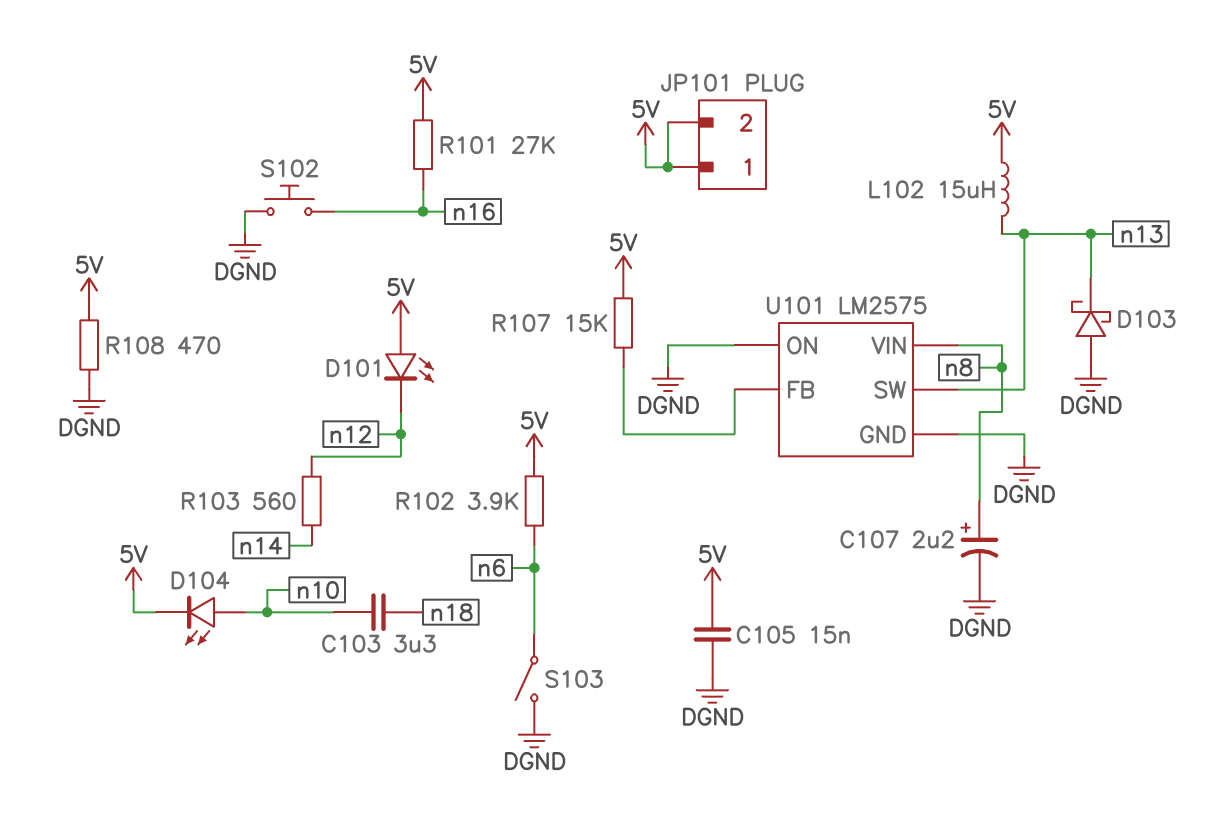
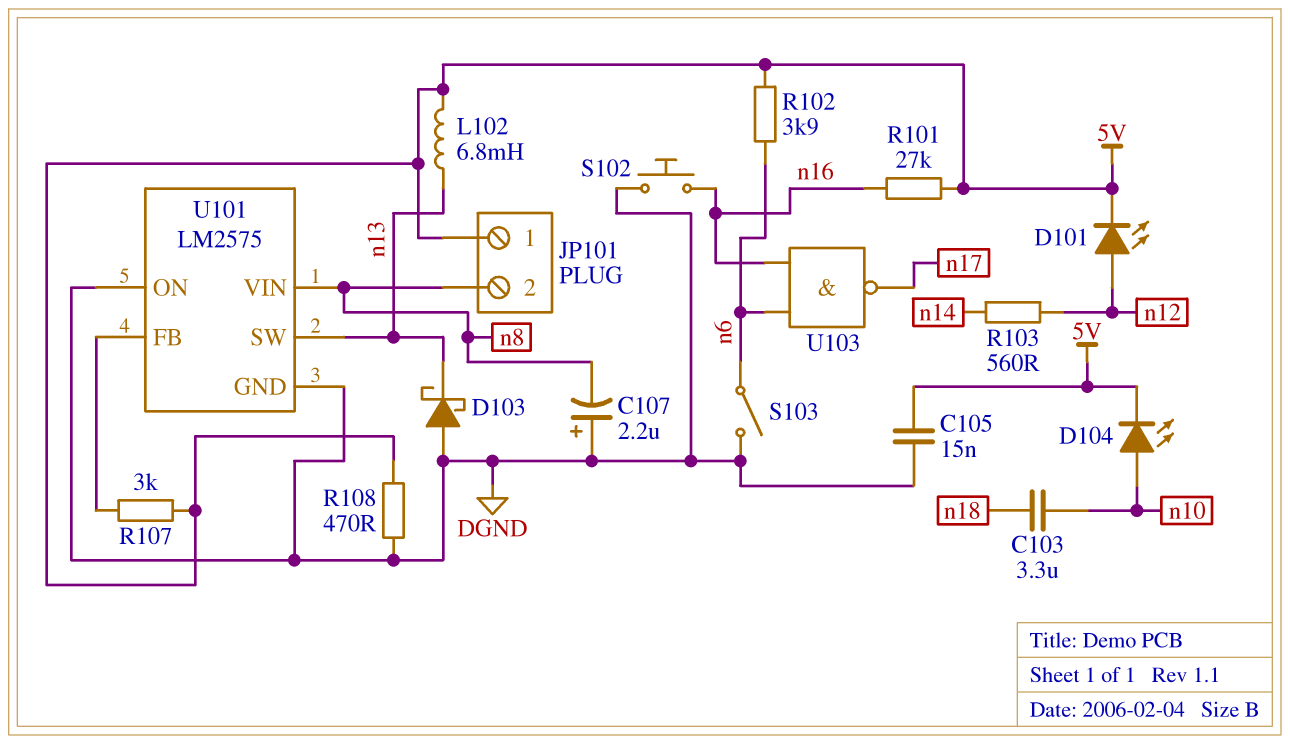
C107: 2.2uF (plus n8, minus DGND) -> 2.2uF (plus DGND, minus n8)
D101: LED (A 5V, K n12) -> LED (A n12, K 5V)
JP101 pin 2: 5V -> n8
L102: 15uH (5V, n13) -> 6.8mH (5V, n13)
R107: 15k (5V, U101/FB) -> 3k (5V, U101/FB)
U103: none -> NAND (in n6, in n16, out n17)

